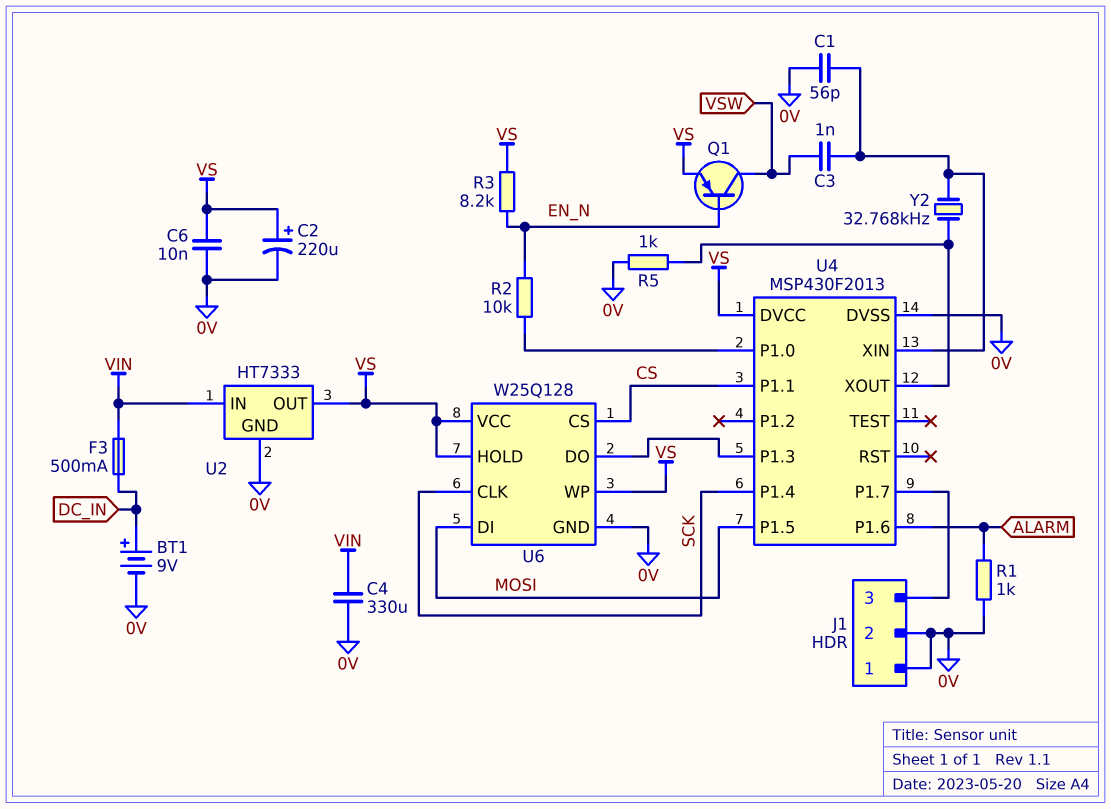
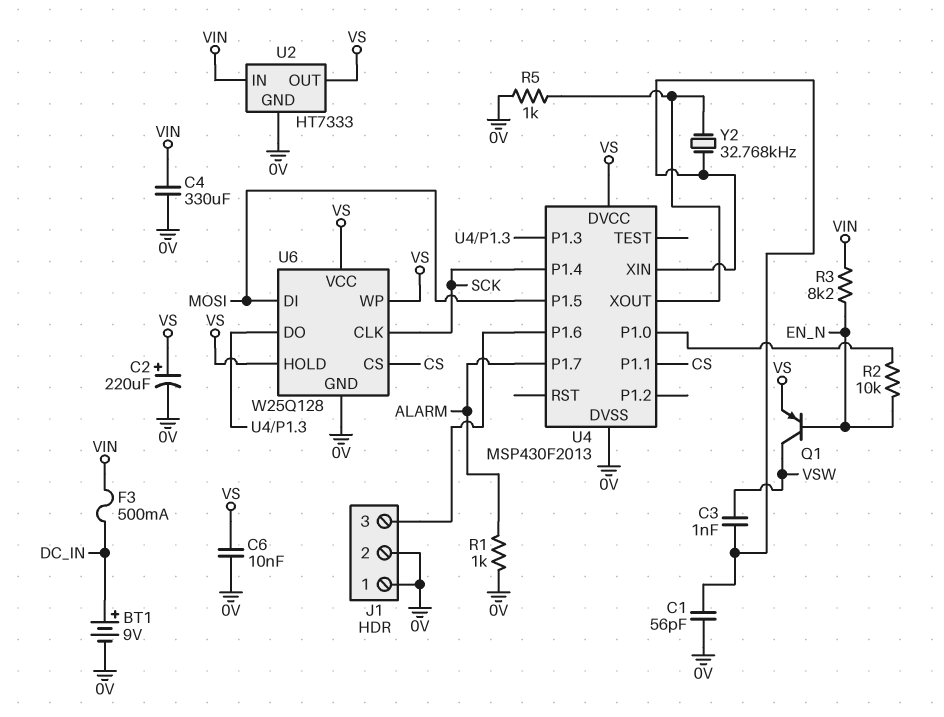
R3: 8.2k (EN_N, VS) -> 8.2k (EN_N, VIN)
U4 pin P1.6: ALARM -> J1/3
U4 pin P1.7: J1/3 -> ALARM

